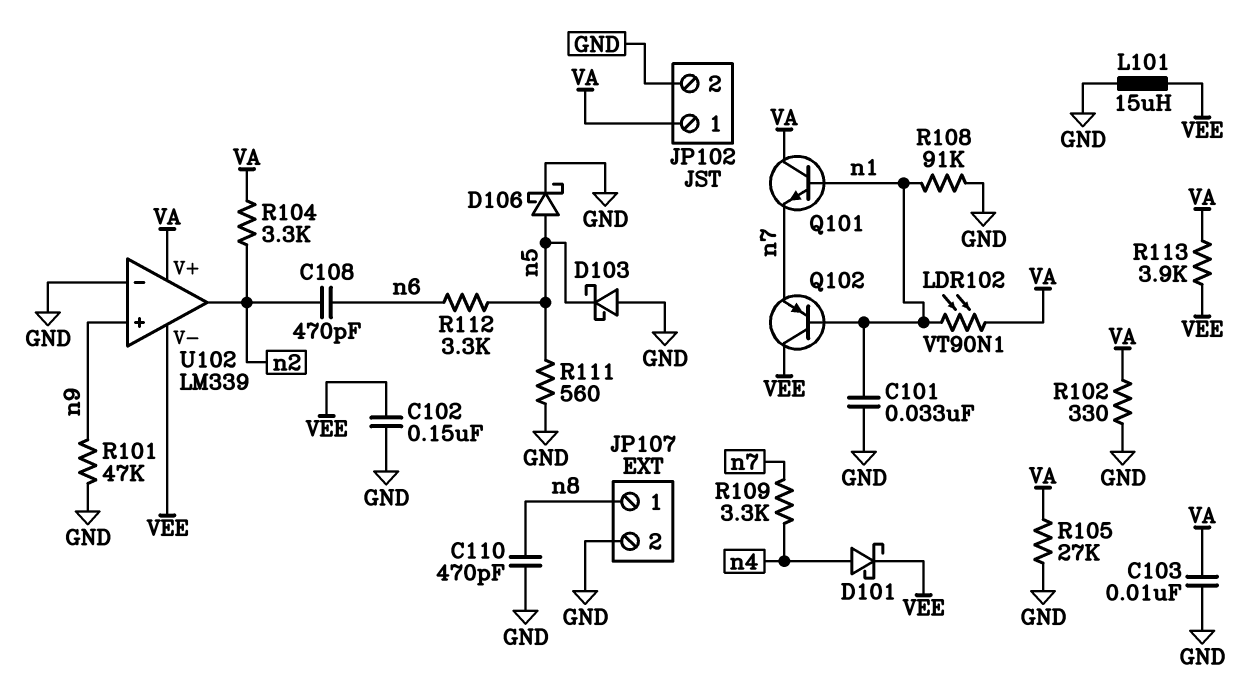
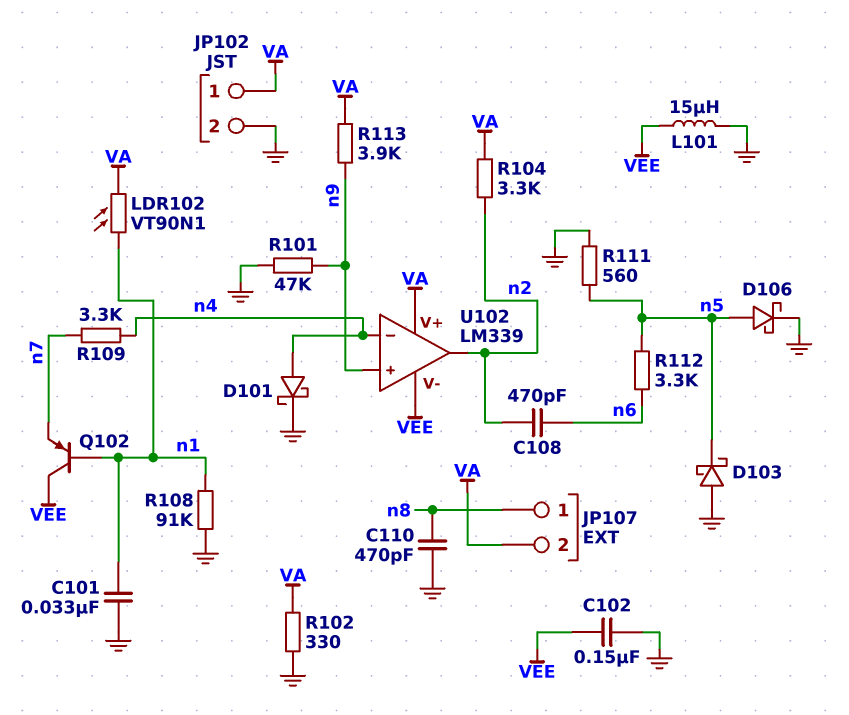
C103: 10nF (GND, VA) -> none
D101: schottky (A n4, K VEE) -> schottky (A n4, K GND)
JP107 pin 2: GND -> VA
Q101: NPN (B n1, C VA, E n7) -> none
R105: 27k (GND, VA) -> none
R113: 3.9k (VA, VEE) -> 3.9k (VA, n9)
U102 pin in-: GND -> n4

